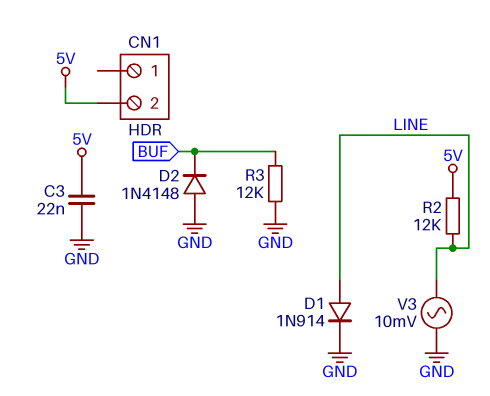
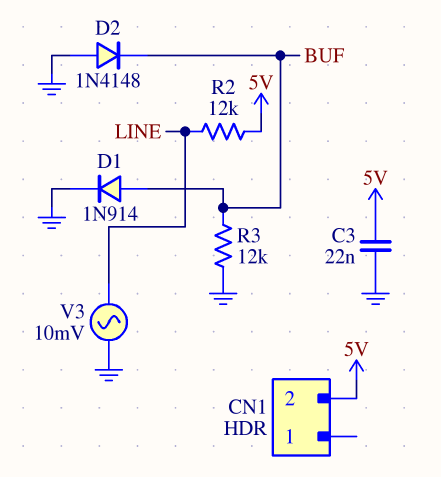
D1: diode 1N914 (A LINE, K GND) -> diode 1N914 (A BUF, K GND)

